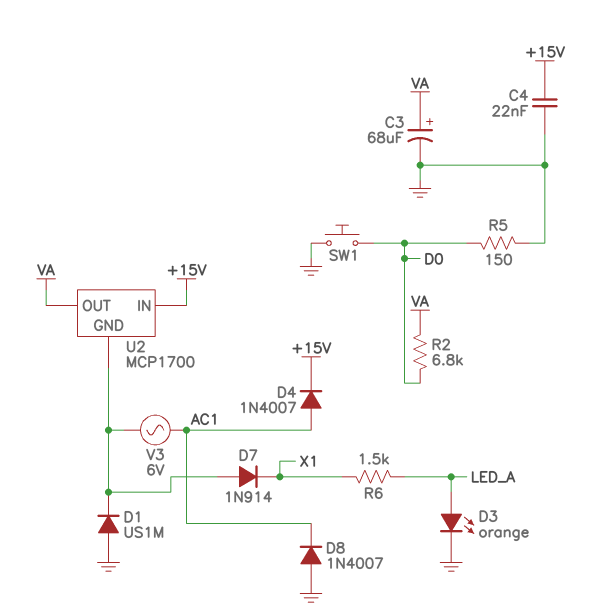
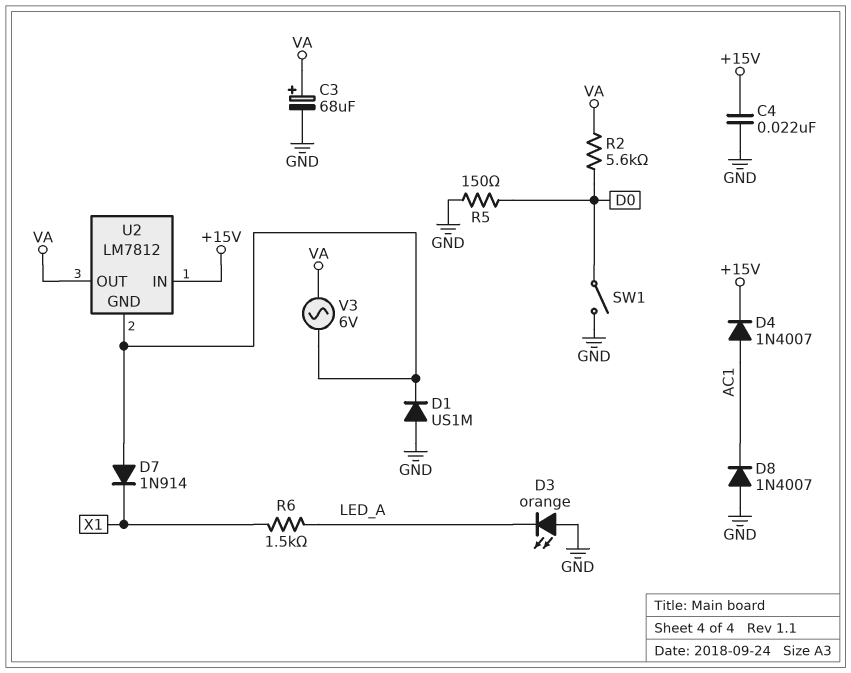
D3: LED orange (A LED_A, K GND) -> LED orange (A GND, K LED_A)
R2: 6.8k (D0, VA) -> 5.6k (D0, VA)
SW1: button (D0, GND) -> switch (D0, GND)
U2: MCP1700 -> LM7812
V3: AC 6V (AC1, U2/GND) -> AC 6V (U2/GND, VA)

